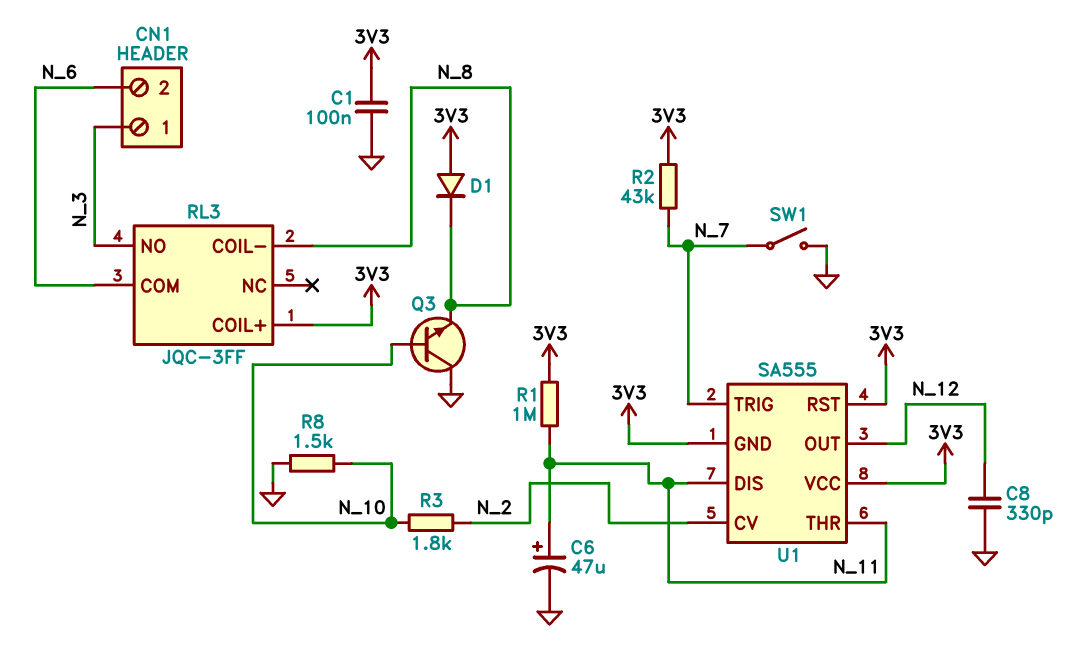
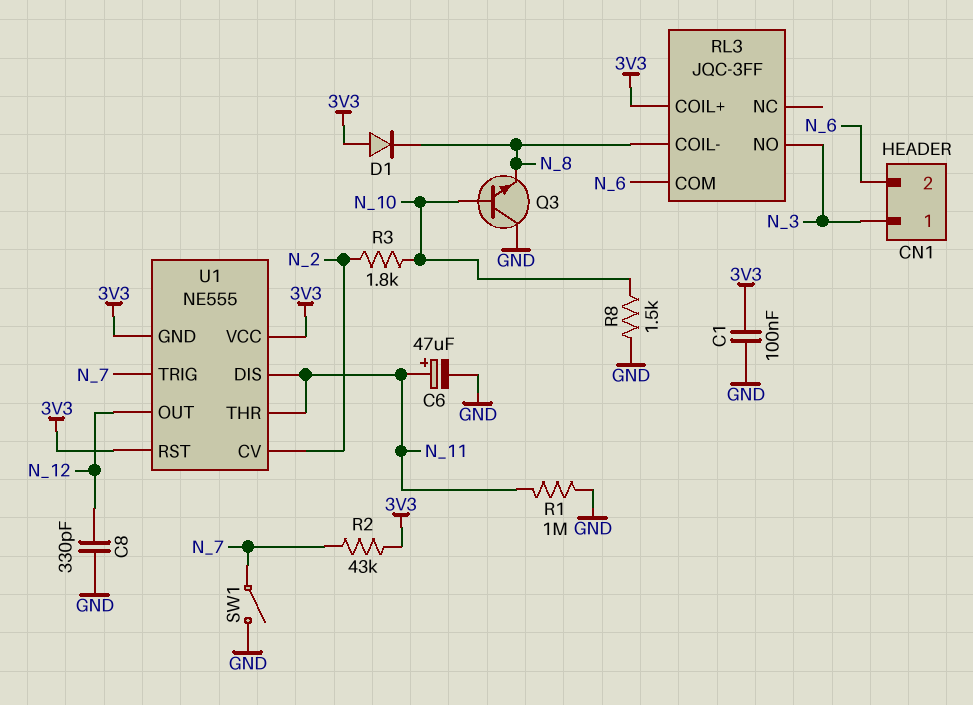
R1: 1M (3V3, N_11) -> 1M (GND, N_11)
U1: SA555 -> NE555

